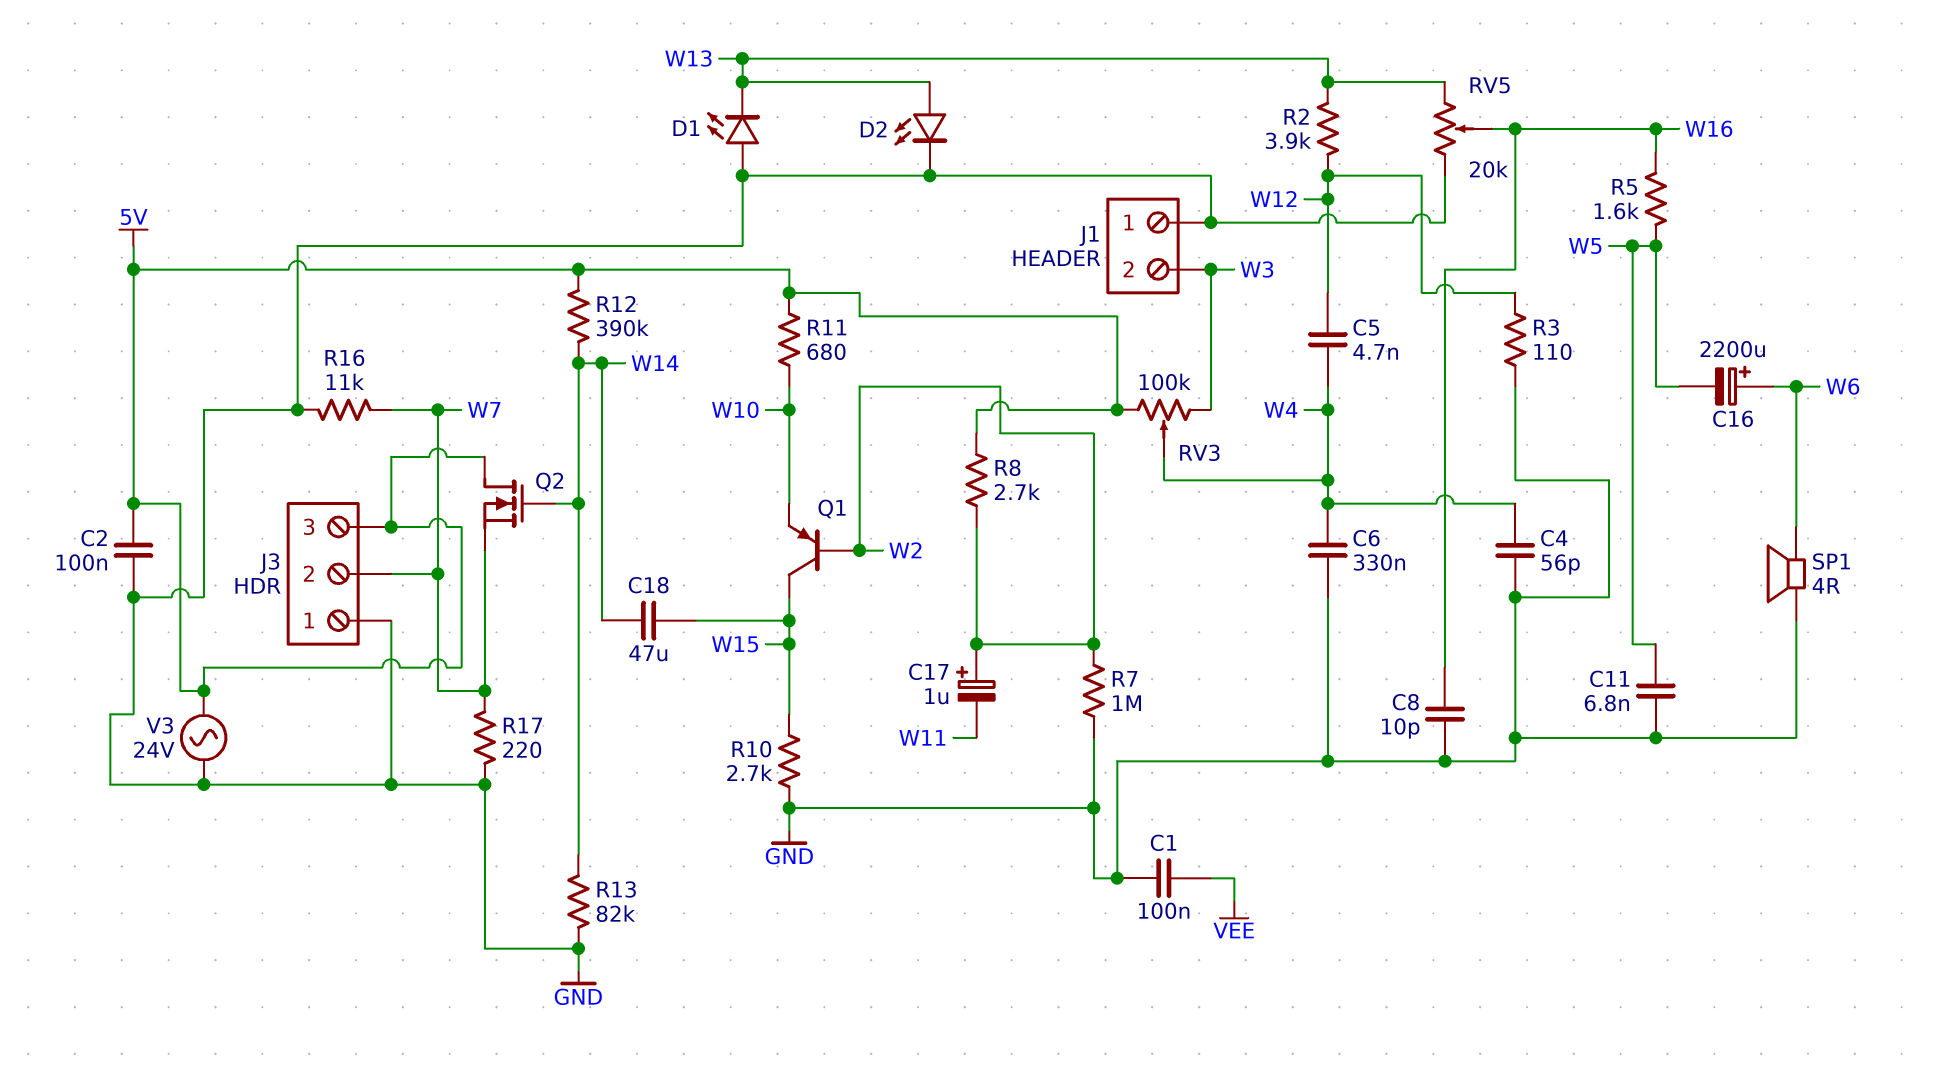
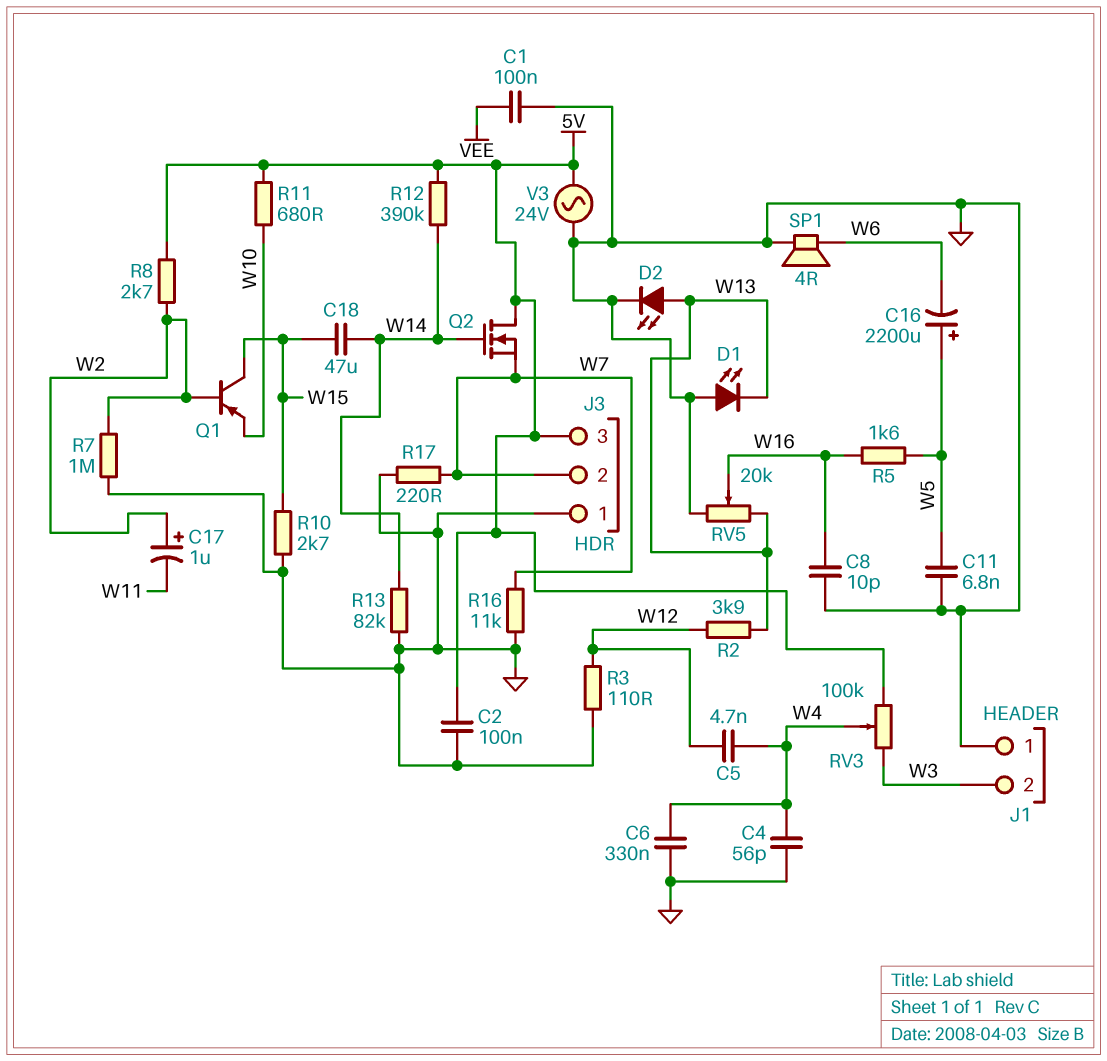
C16: 2200uF (plus W6, minus W5) -> 2200uF (plus W5, minus W6)

